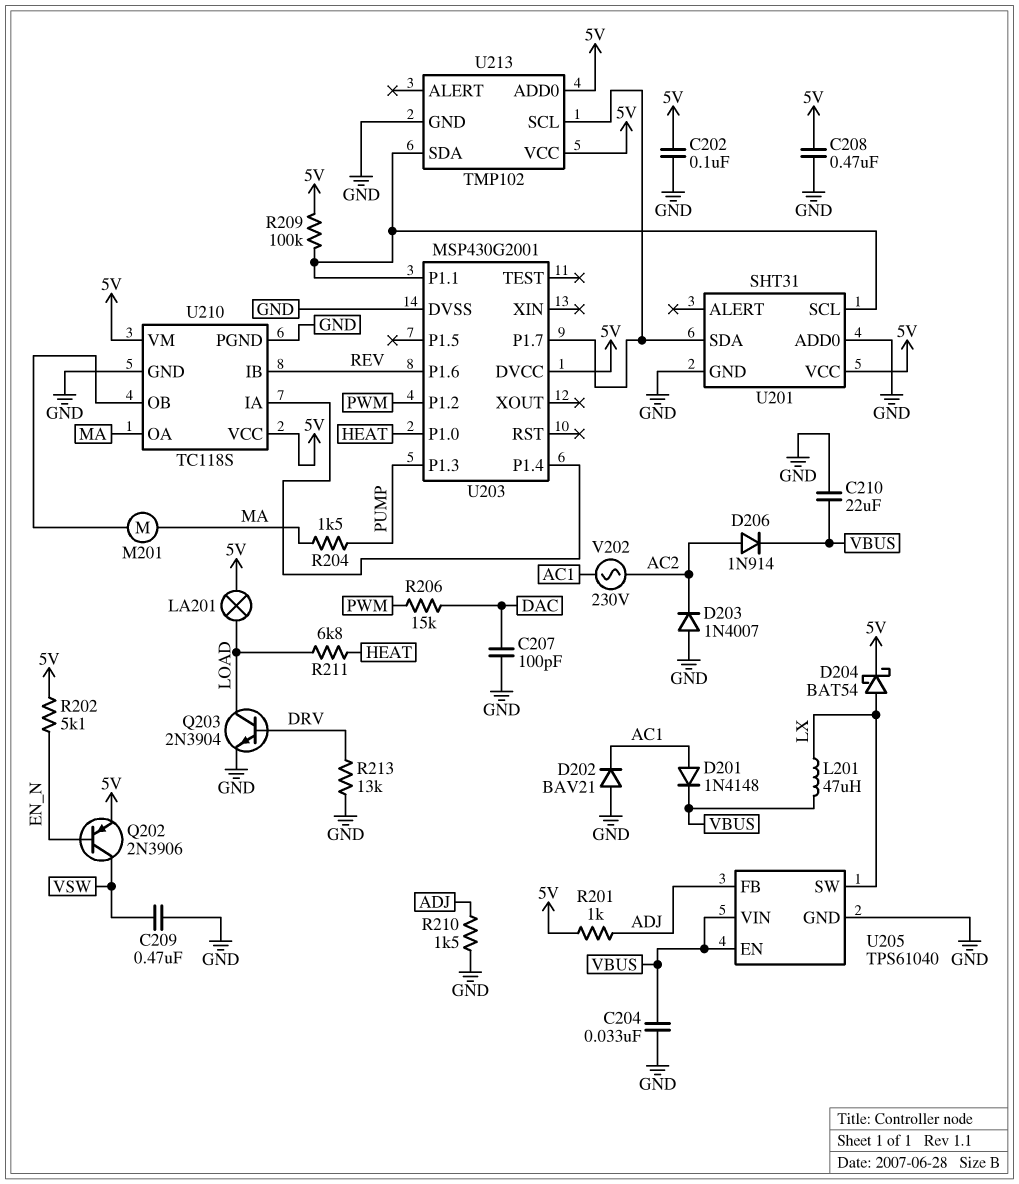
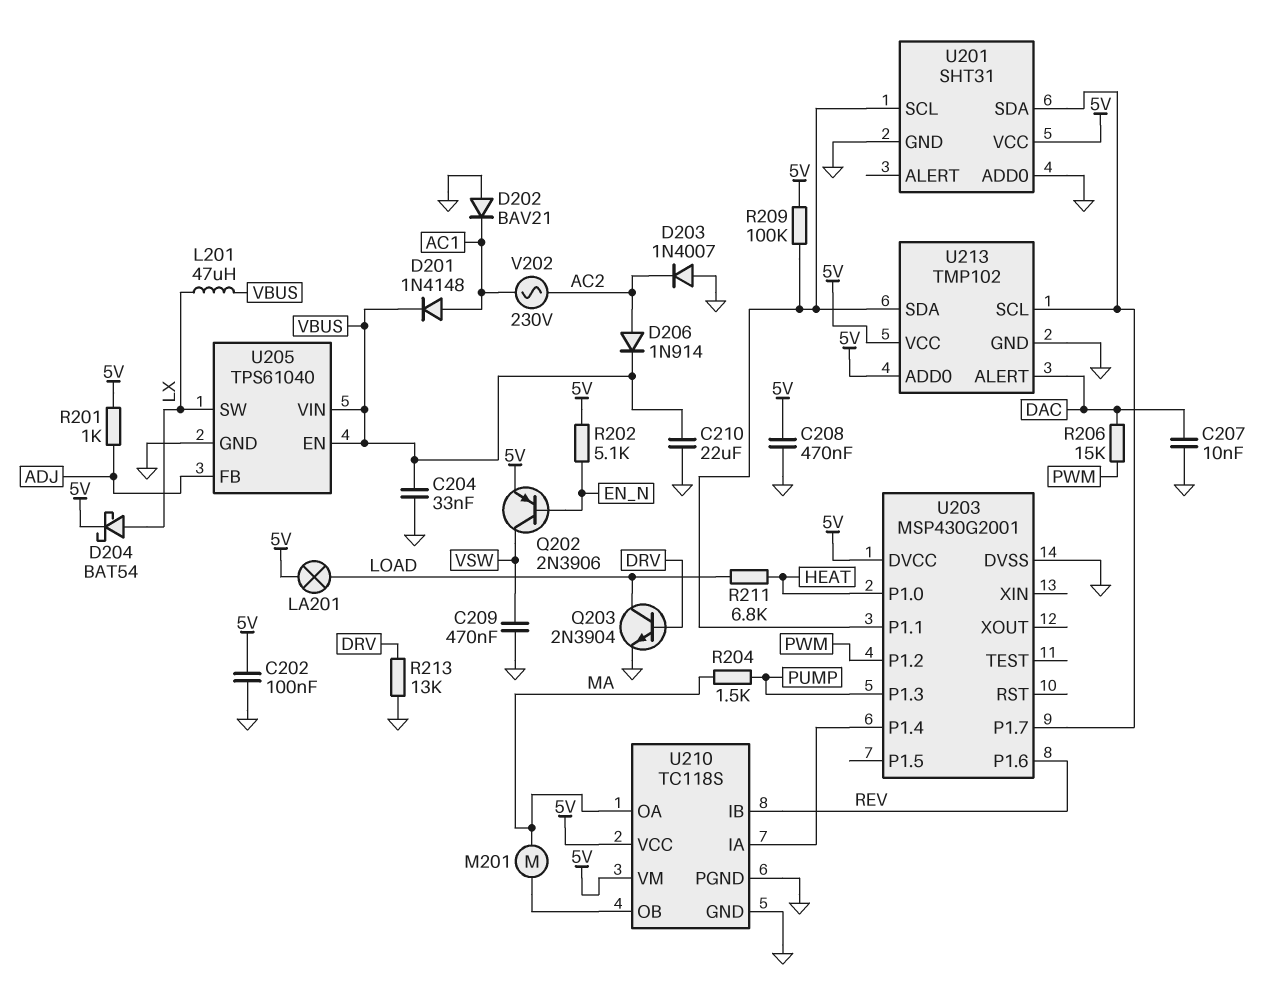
C207: 100pF (DAC, GND) -> 10nF (DAC, GND)
R210: 1.5k (ADJ, GND) -> none
U213 pin ALERT: none -> DAC

